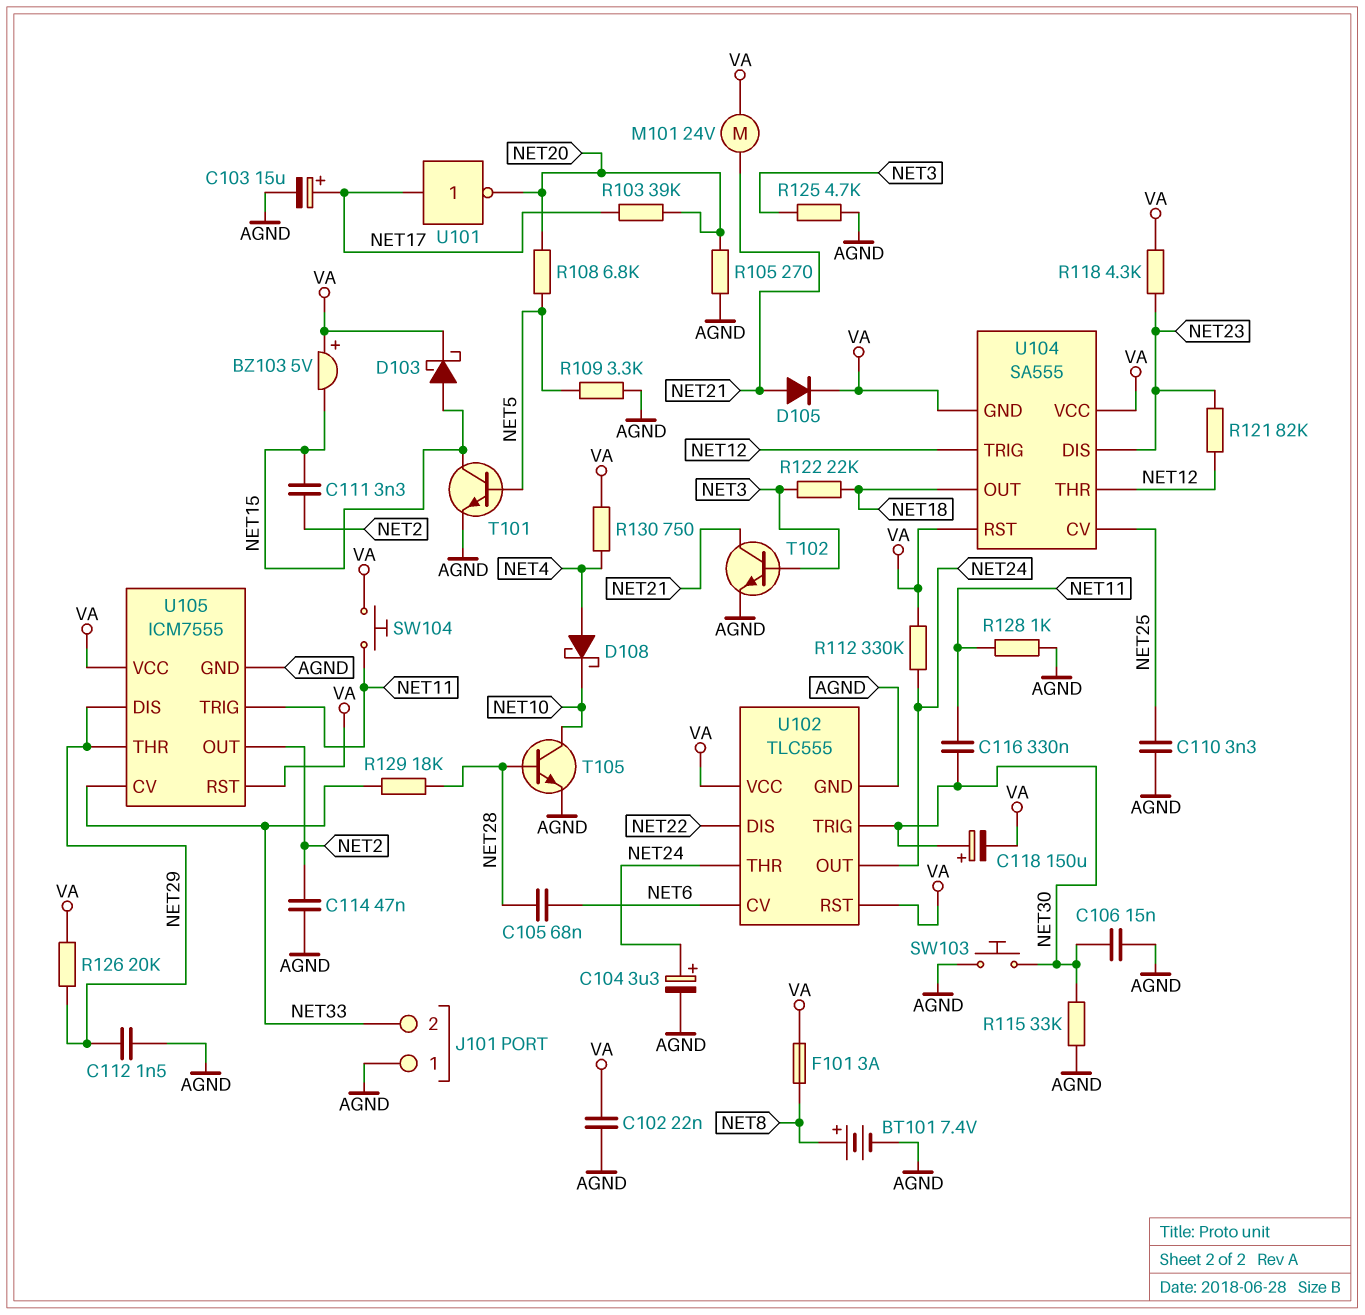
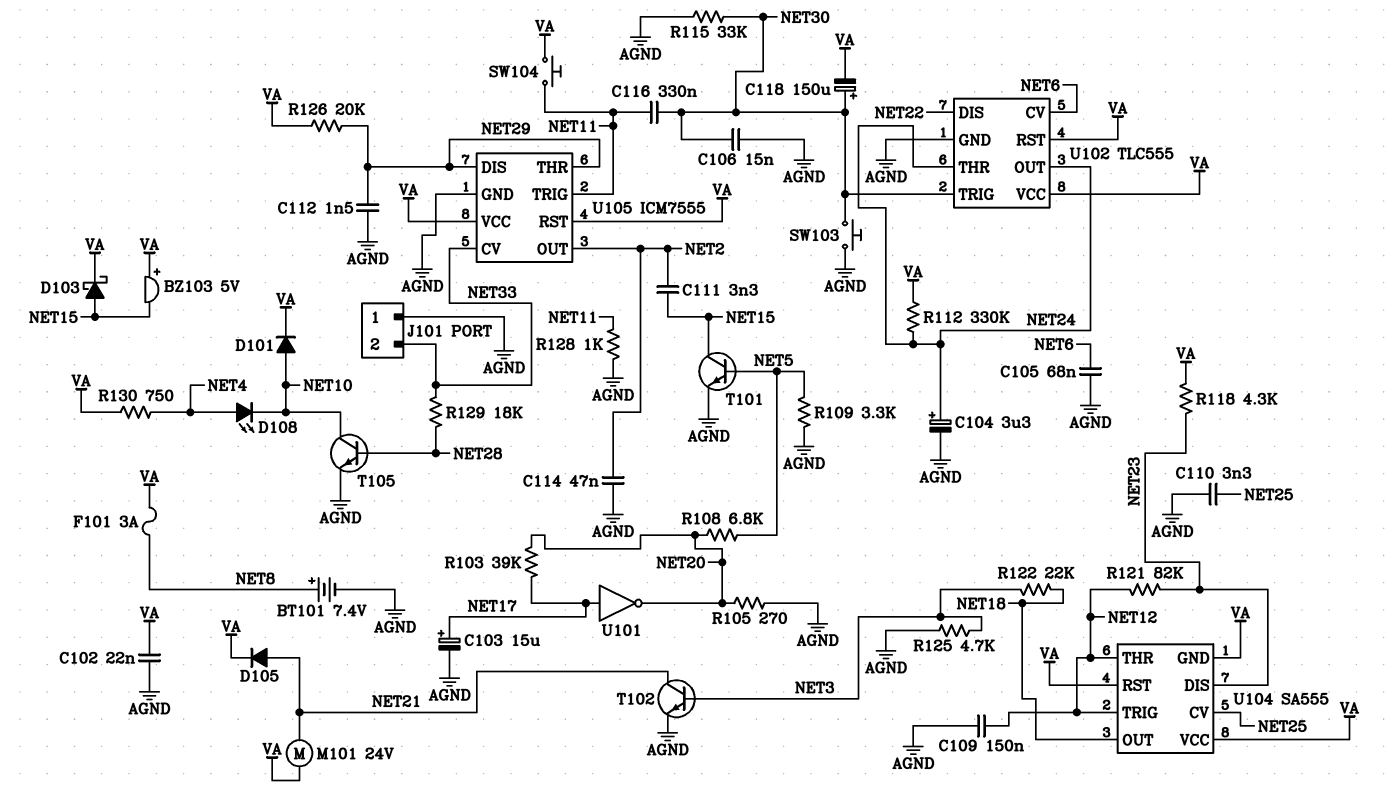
C105: 68nF (NET6, NET28) -> 68nF (AGND, NET6)
C109: none -> 150nF (AGND, NET12)
D101: none -> diode (A NET10, K VA)
D108: schottky (A NET4, K NET10) -> LED (A NET4, K NET10)

